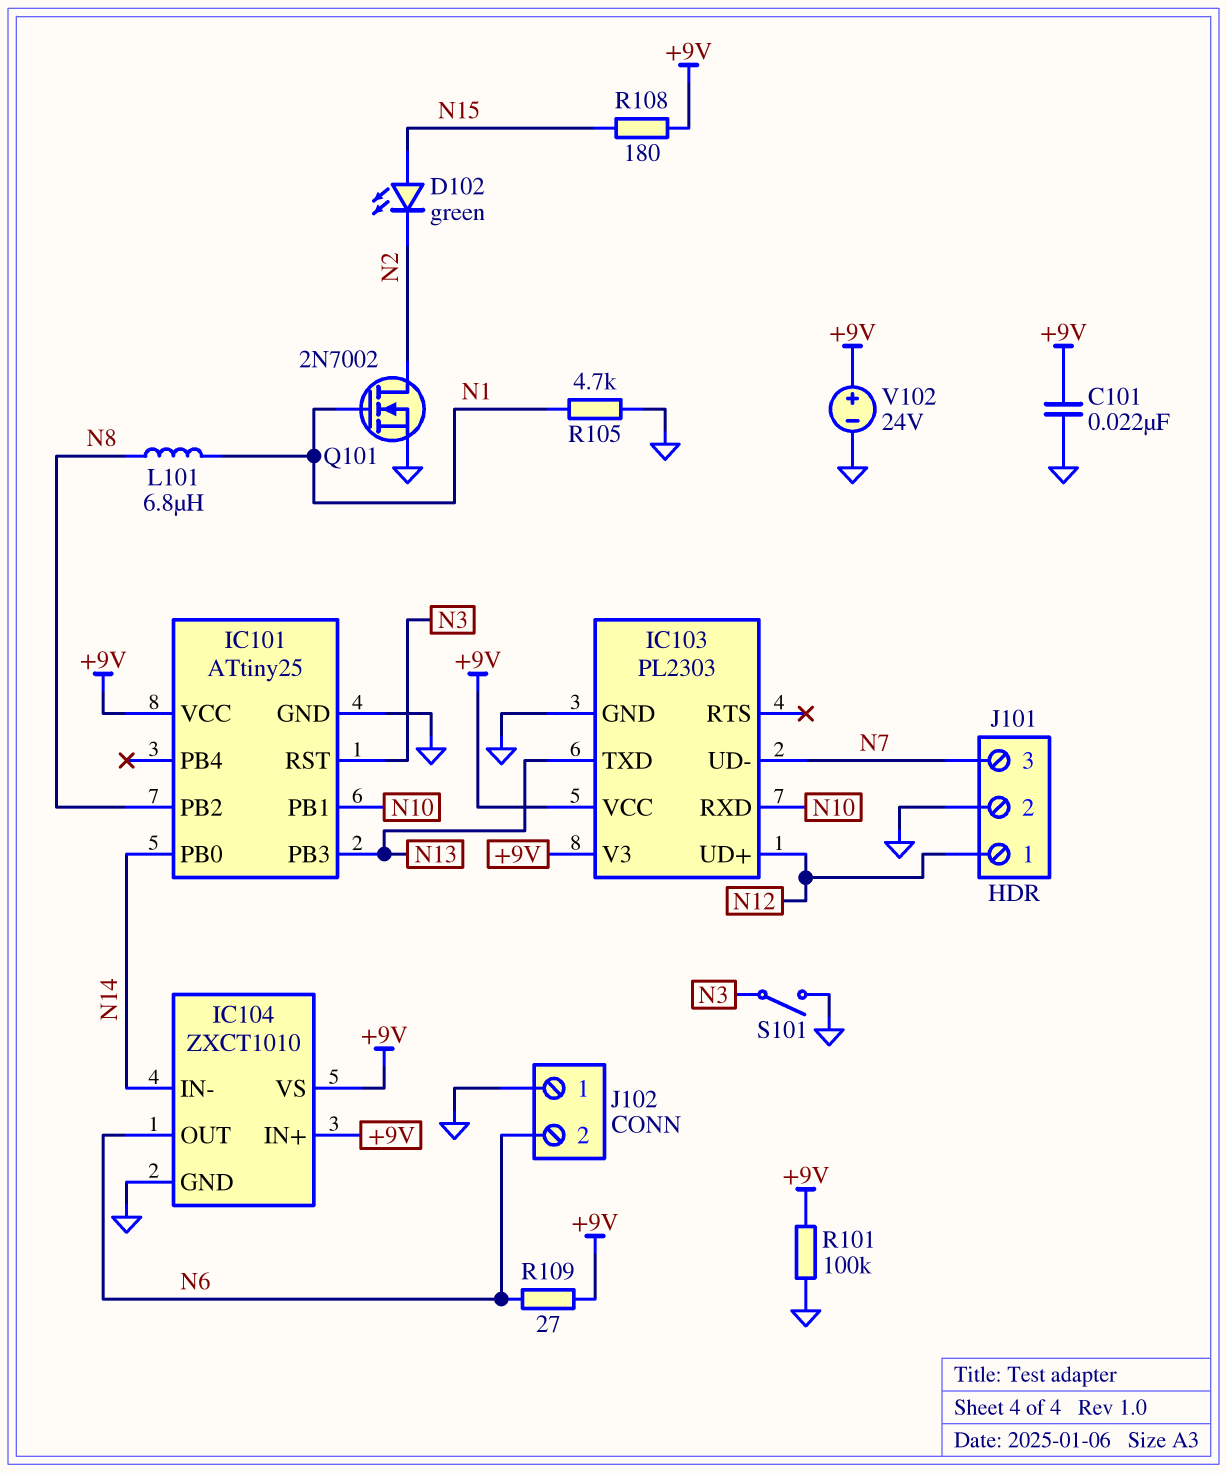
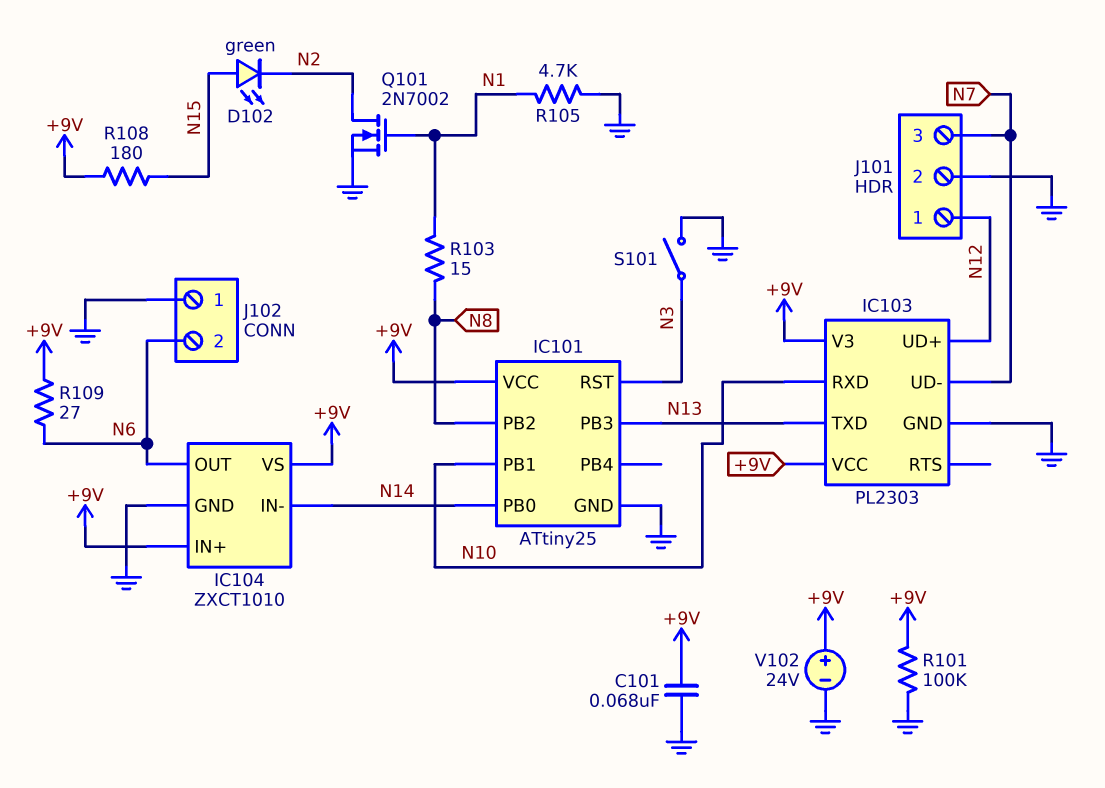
C101: 22nF (+9V, GND) -> 68nF (+9V, GND)
L101: 6.8uH (N1, N8) -> none
R103: none -> 15 (N1, N8)

